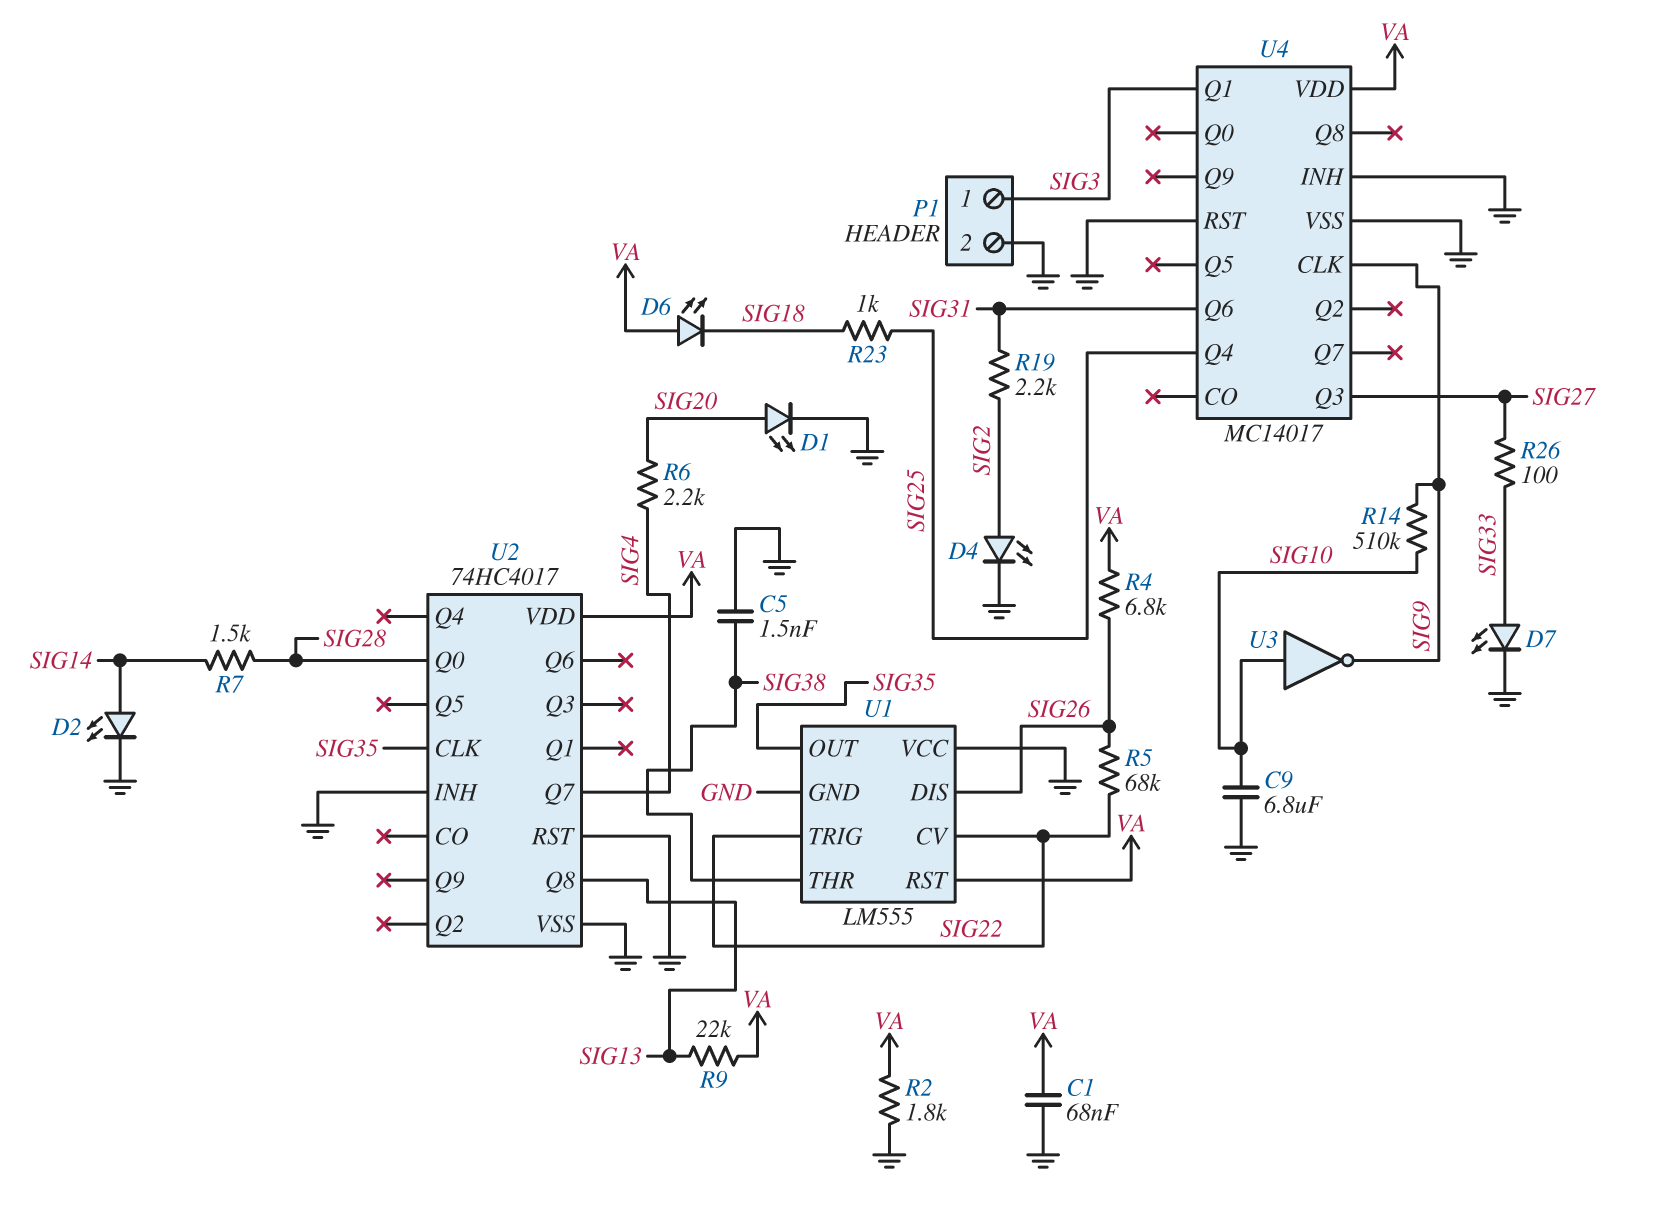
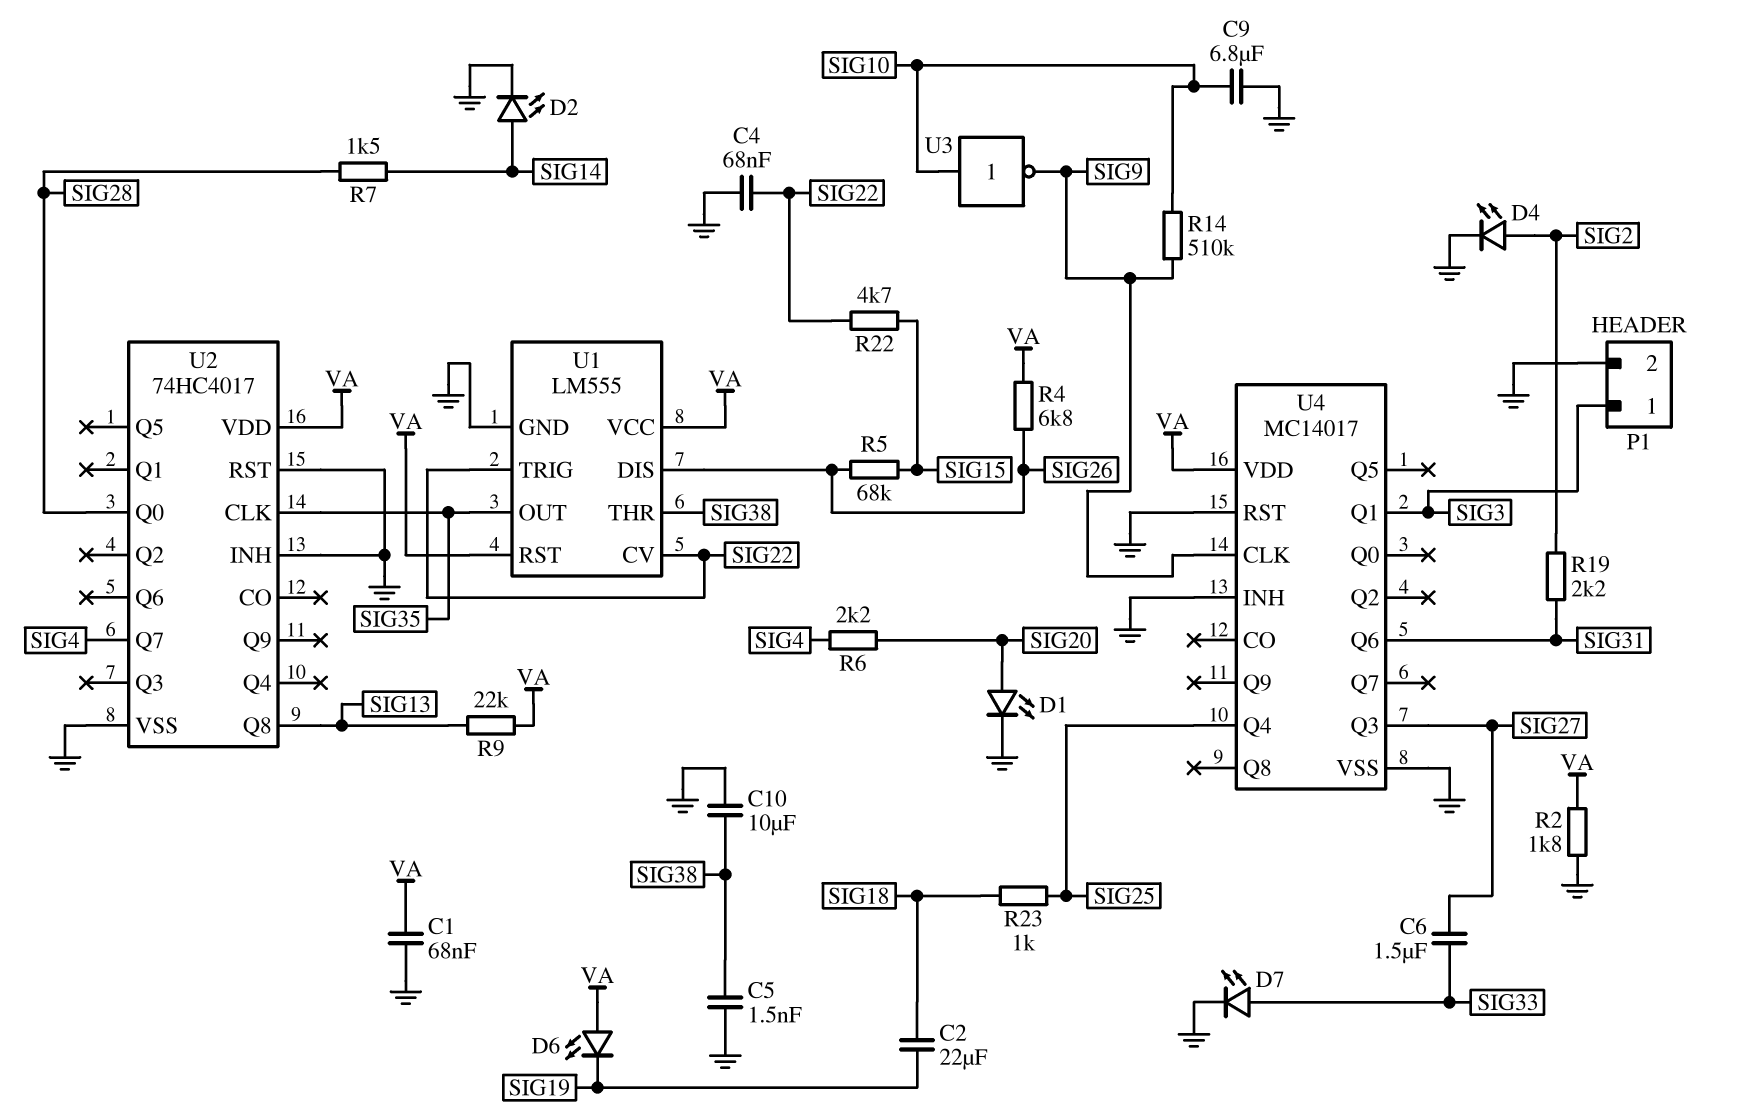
C2: none -> 22uF (SIG18, SIG19)
C4: none -> 68nF (GND, SIG22)
C6: none -> 1.5uF (SIG27, SIG33)
C10: none -> 10uF (GND, SIG38)
D6: LED (A VA, K SIG18) -> LED (A VA, K SIG19)
R5: 68k (SIG22, SIG26) -> 68k (SIG15, SIG26)
R22: none -> 4.7k (SIG15, SIG22)
R26: 100 (SIG27, SIG33) -> none
U1 pin VCC: GND -> VA

